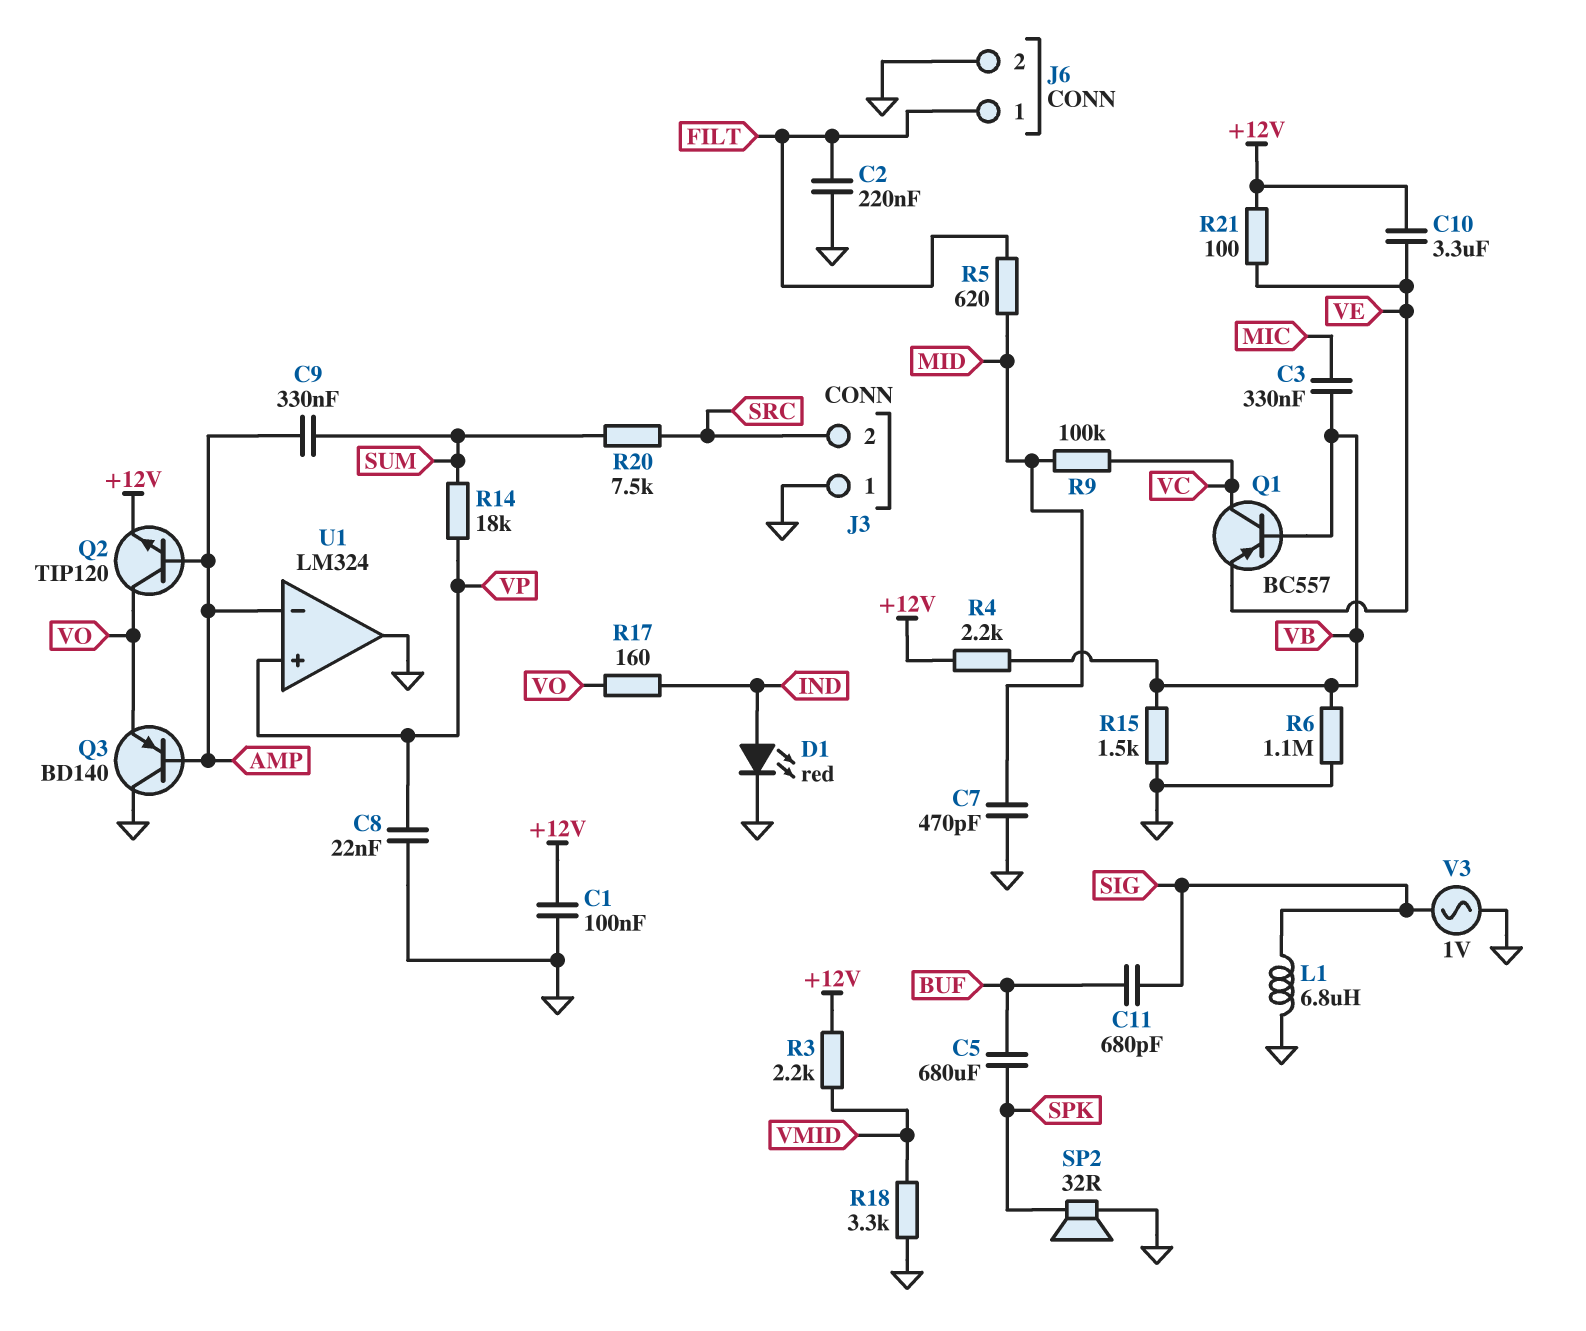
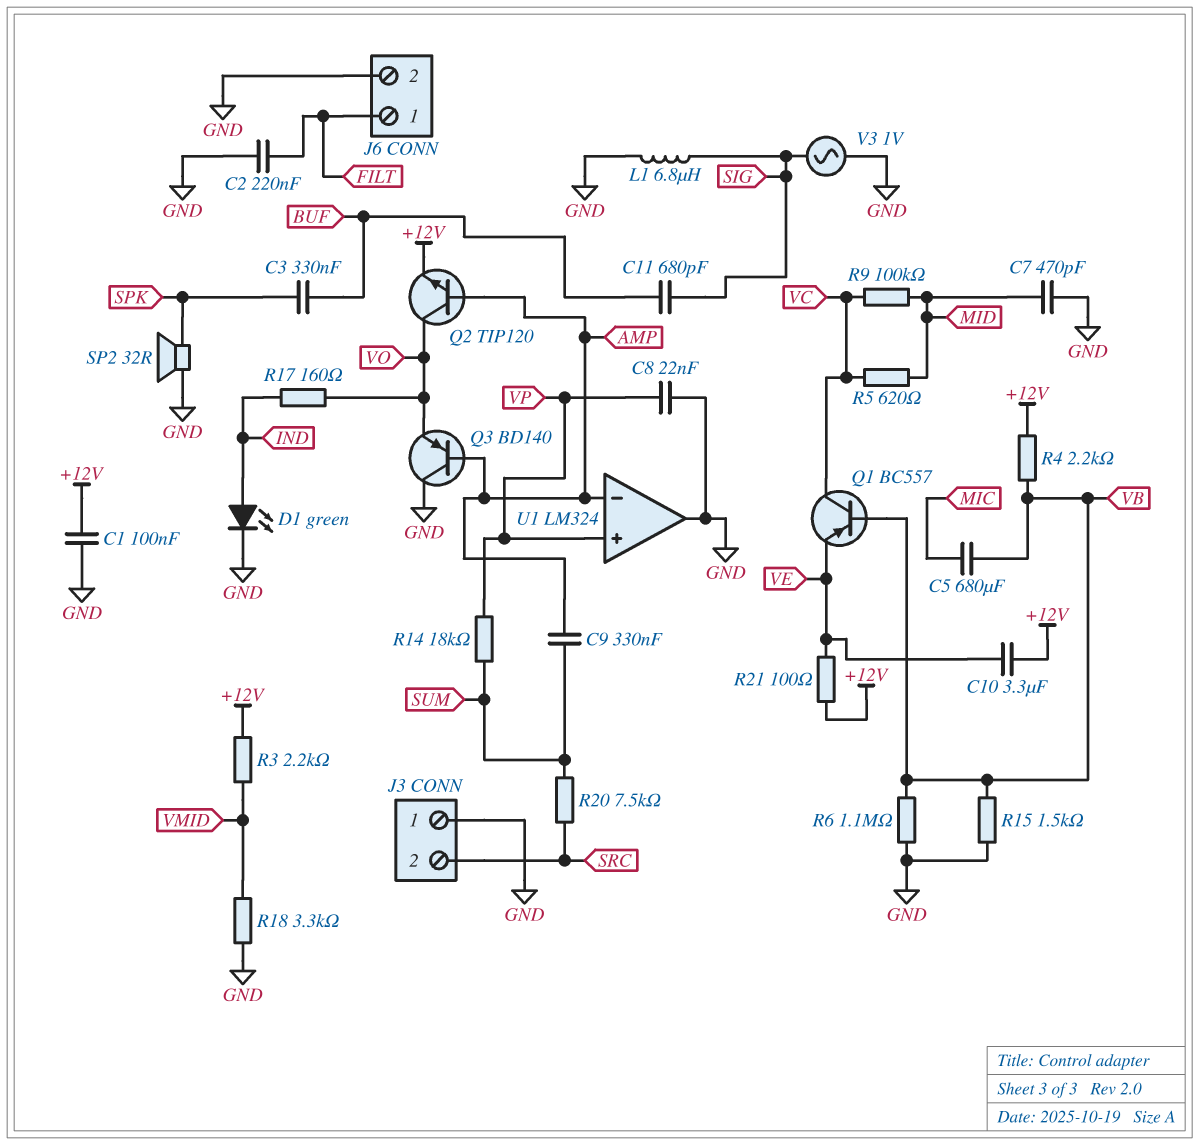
C3: 330nF (MIC, VB) -> 330nF (BUF, SPK)
C5: 680uF (BUF, SPK) -> 680uF (MIC, VB)
D1: LED red (A IND, K GND) -> LED green (A IND, K GND)
R5: 620 (FILT, MID) -> 620 (MID, VC)

